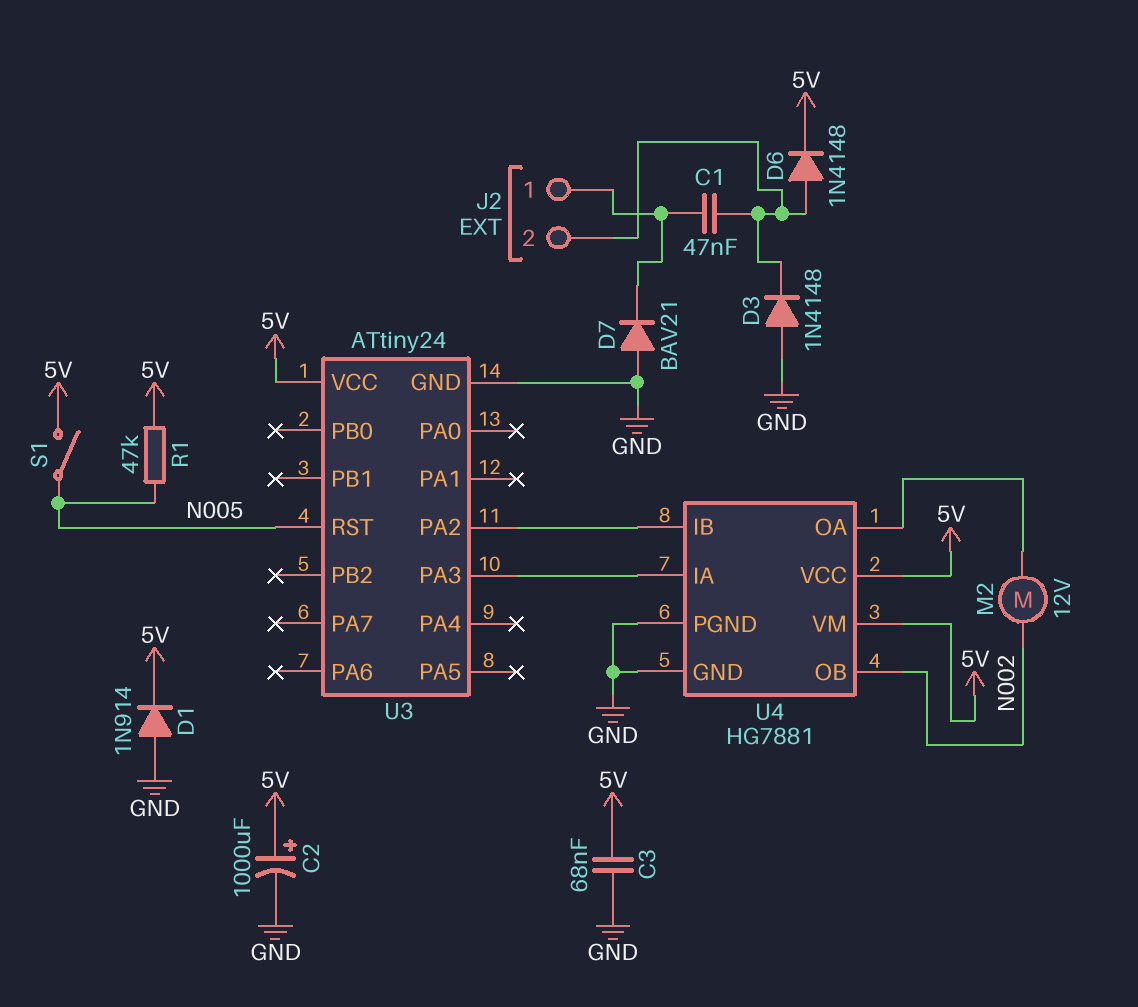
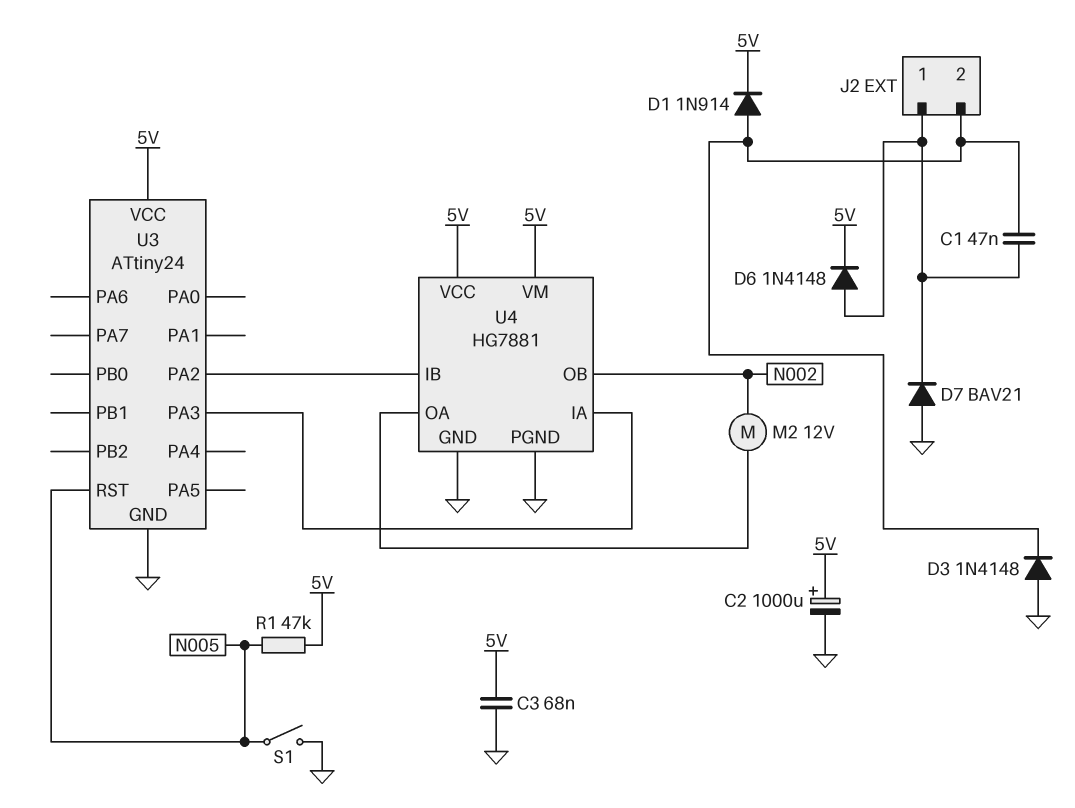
D1: diode 1N914 (A GND, K 5V) -> diode 1N914 (A J2/2, K 5V)
D6: diode 1N4148 (A J2/2, K 5V) -> diode 1N4148 (A J2/1, K 5V)
S1: switch (5V, N005) -> switch (GND, N005)

